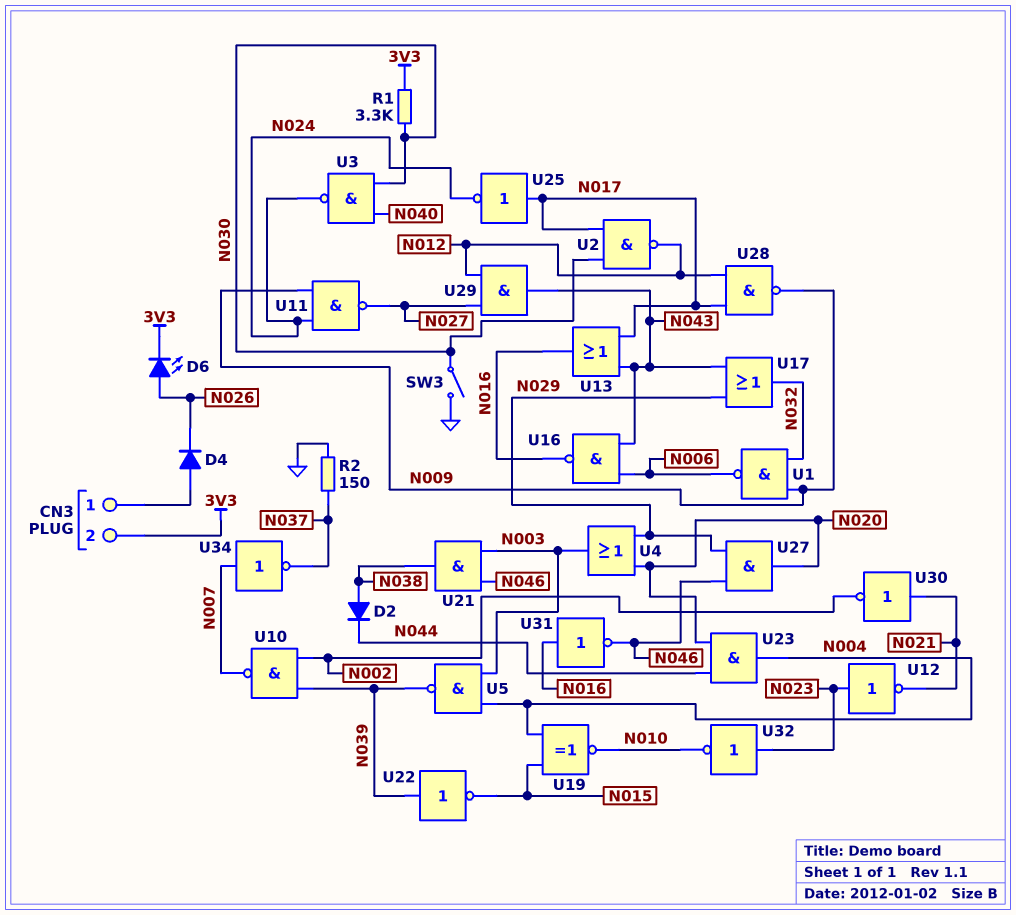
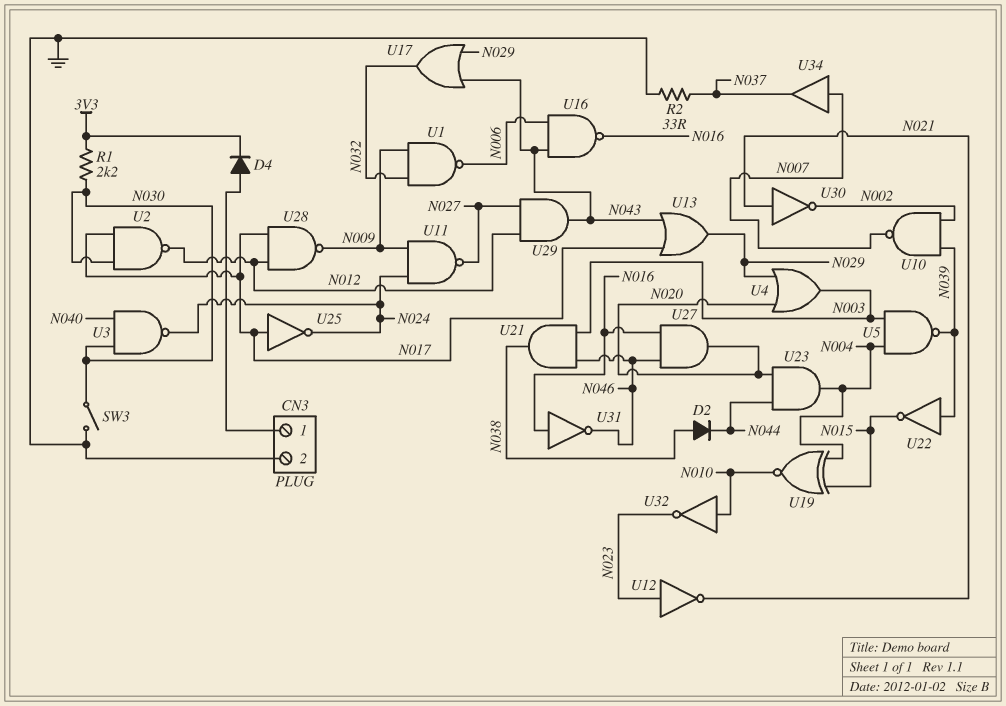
CN3 pin 2: 3V3 -> GND
D4: diode (A CN3/1, K N026) -> diode (A CN3/1, K 3V3)
D6: LED (A N026, K 3V3) -> none
R1: 3.3k (3V3, N030) -> 2.2k (3V3, N030)
R2: 150 (GND, N037) -> 33 (GND, N037)
U13: OR (in N017, in N043, out N016) -> OR (in N017, in N043, out N029)
U27: AND (in N029, in N046, out N020) -> AND (in N016, in N046, out N020)
U32: NOT (in N023, out N010) -> NOT (in N010, out N023)
U34: NOT (in N007, out N037) -> buffer (in N007, out N037)

